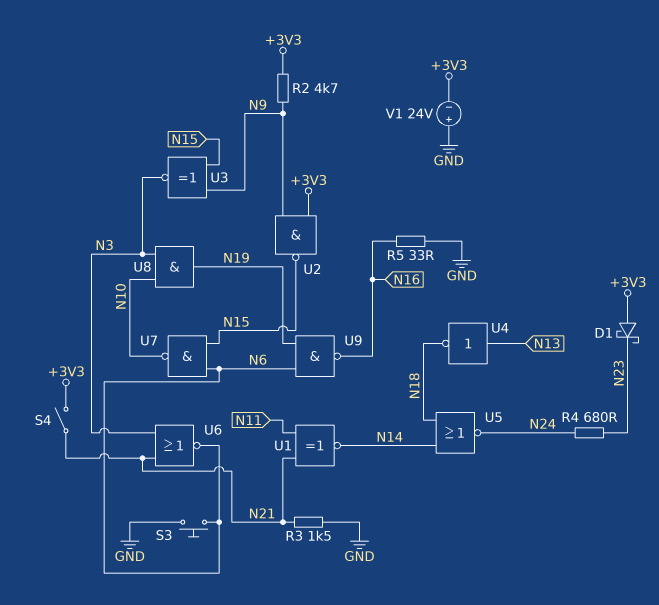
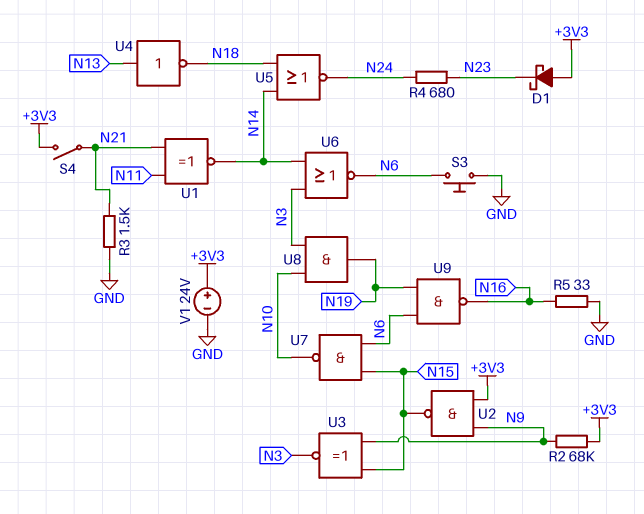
R2: 4.7k (+3V3, N9) -> 68k (+3V3, N9)
U6: NOR (in N3, in N21, out N6) -> NOR (in N3, in N14, out N6)
V1: 24V (plus GND, minus +3V3) -> 24V (plus +3V3, minus GND)

